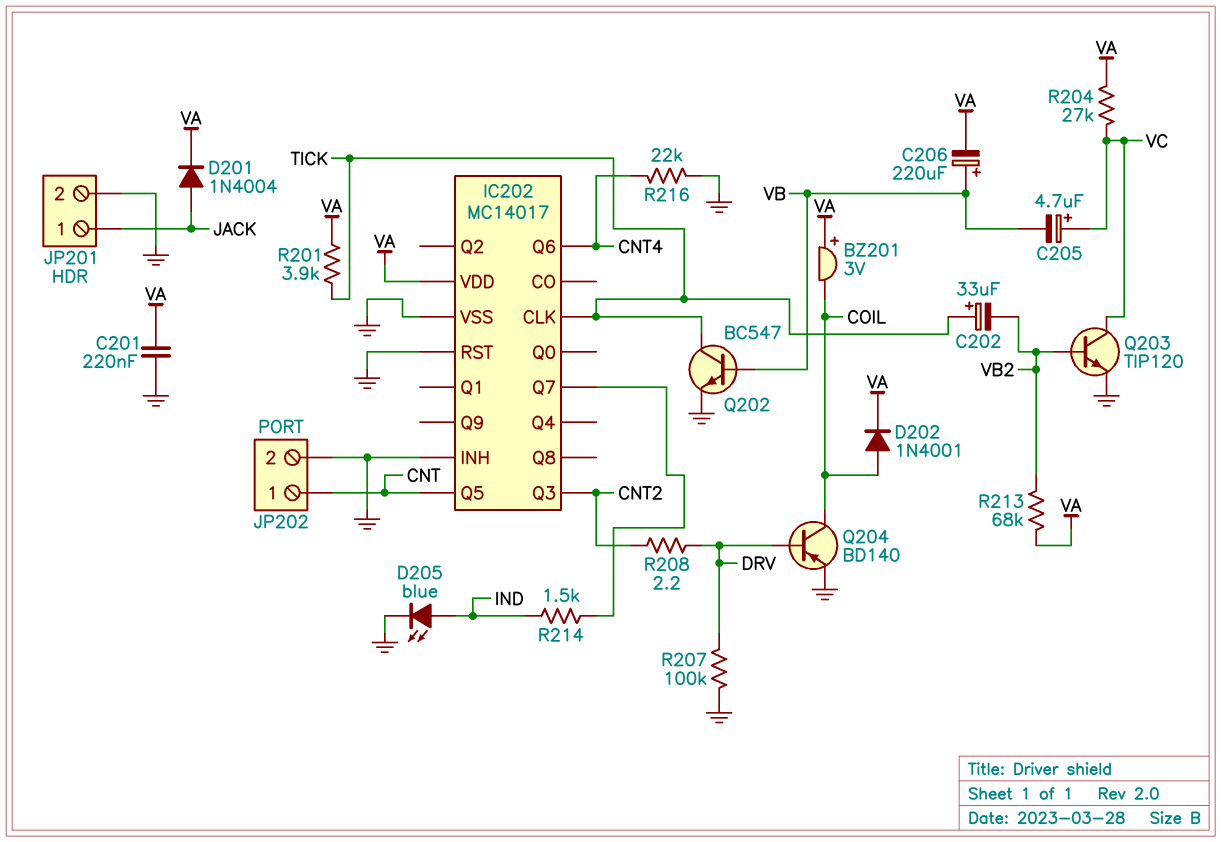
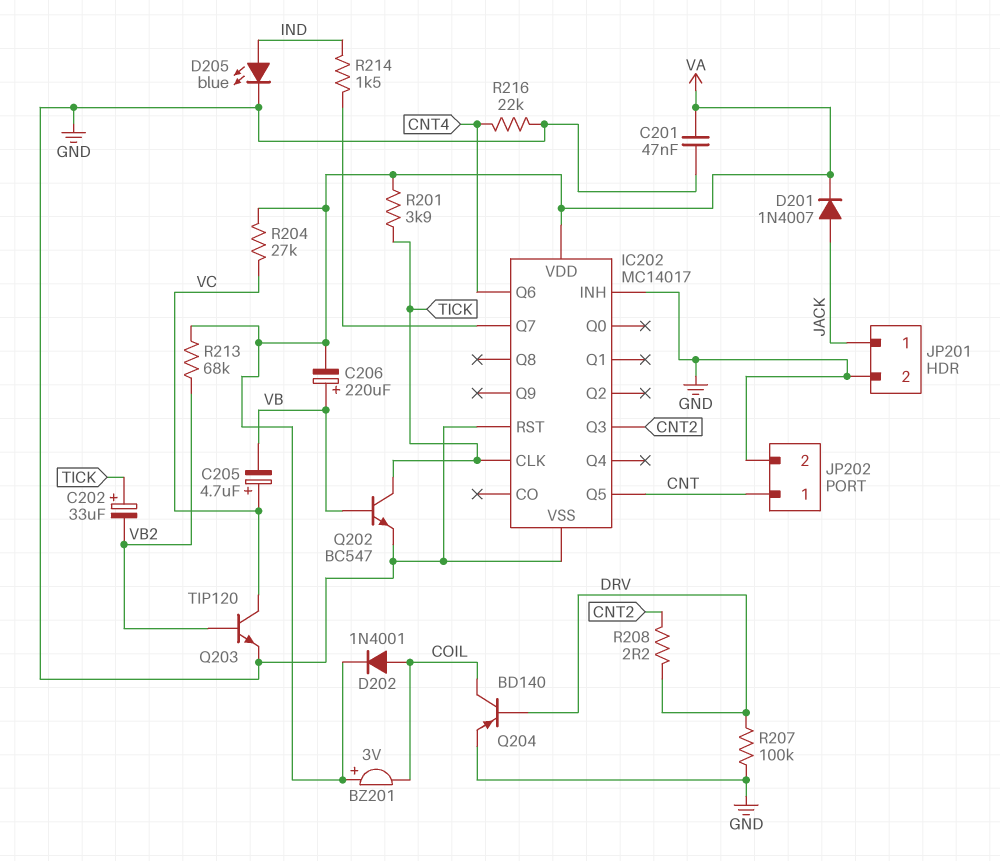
C201: 220nF (GND, VA) -> 47nF (GND, VA)
D201: diode 1N4004 (A JACK, K VA) -> diode 1N4007 (A JACK, K VA)

